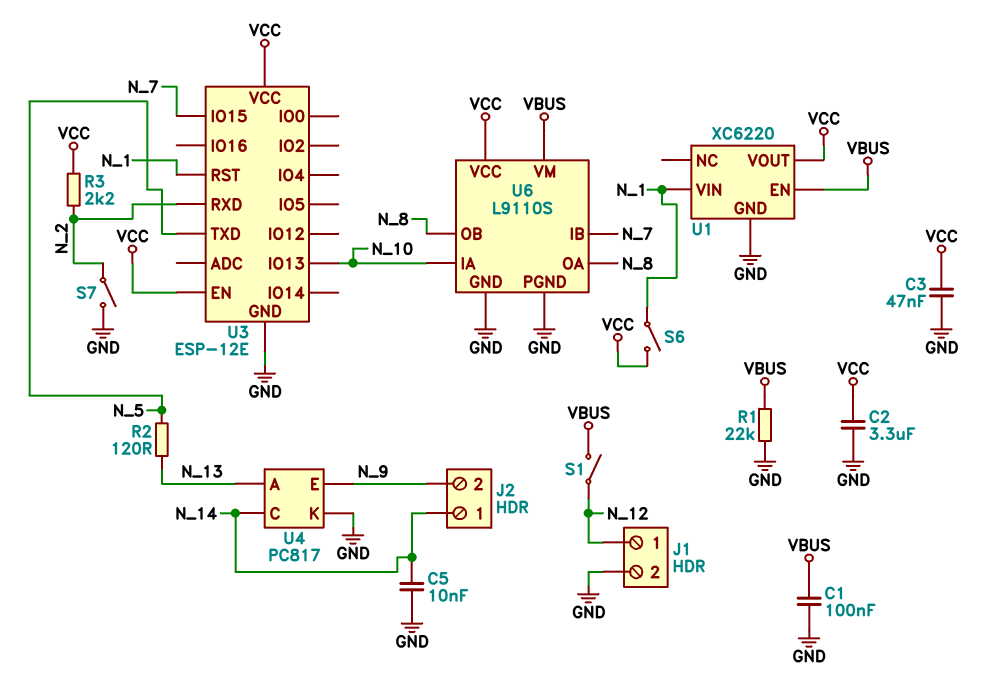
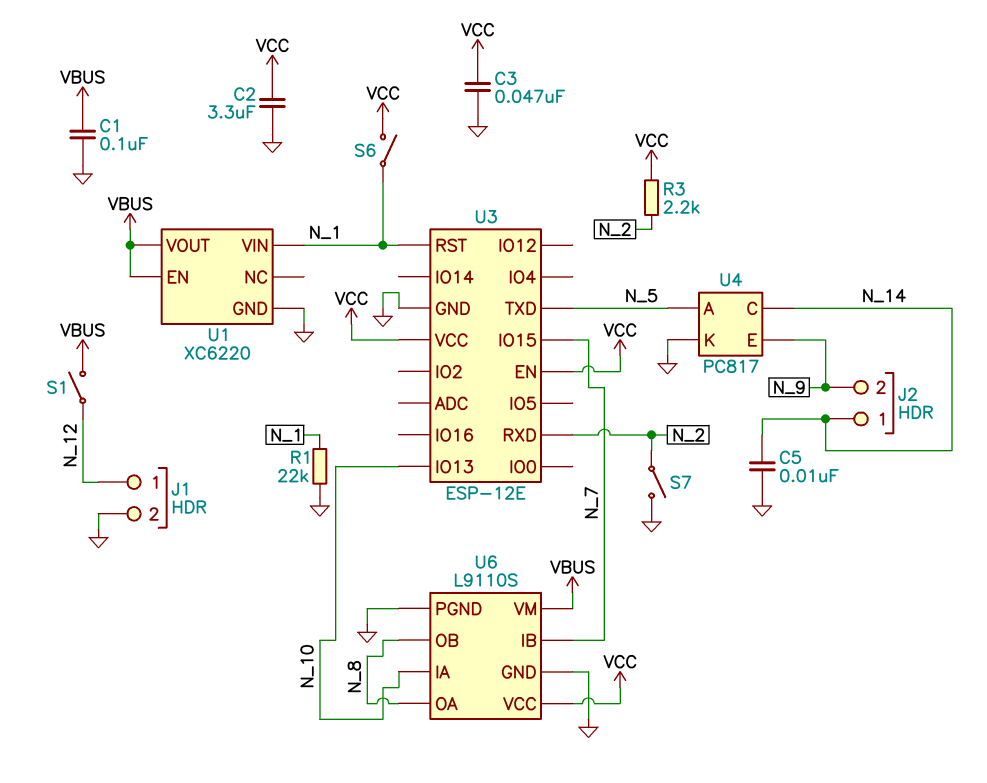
R1: 22k (GND, VBUS) -> 22k (GND, N_1)
R2: 120 (N_5, N_13) -> none
U1 pin VOUT: VCC -> VBUS
U4 pin A: N_13 -> N_5

